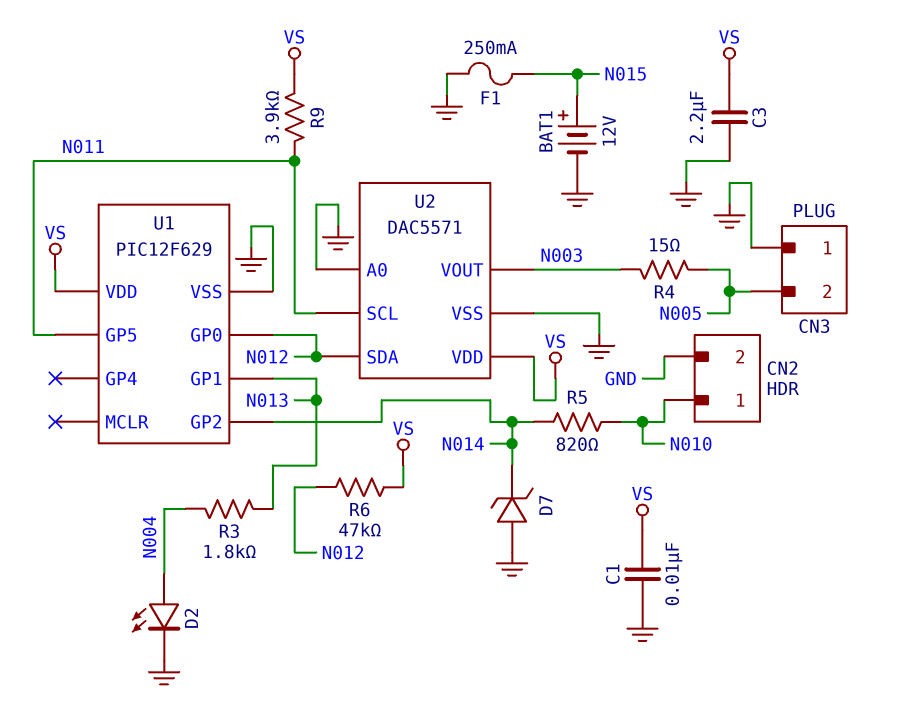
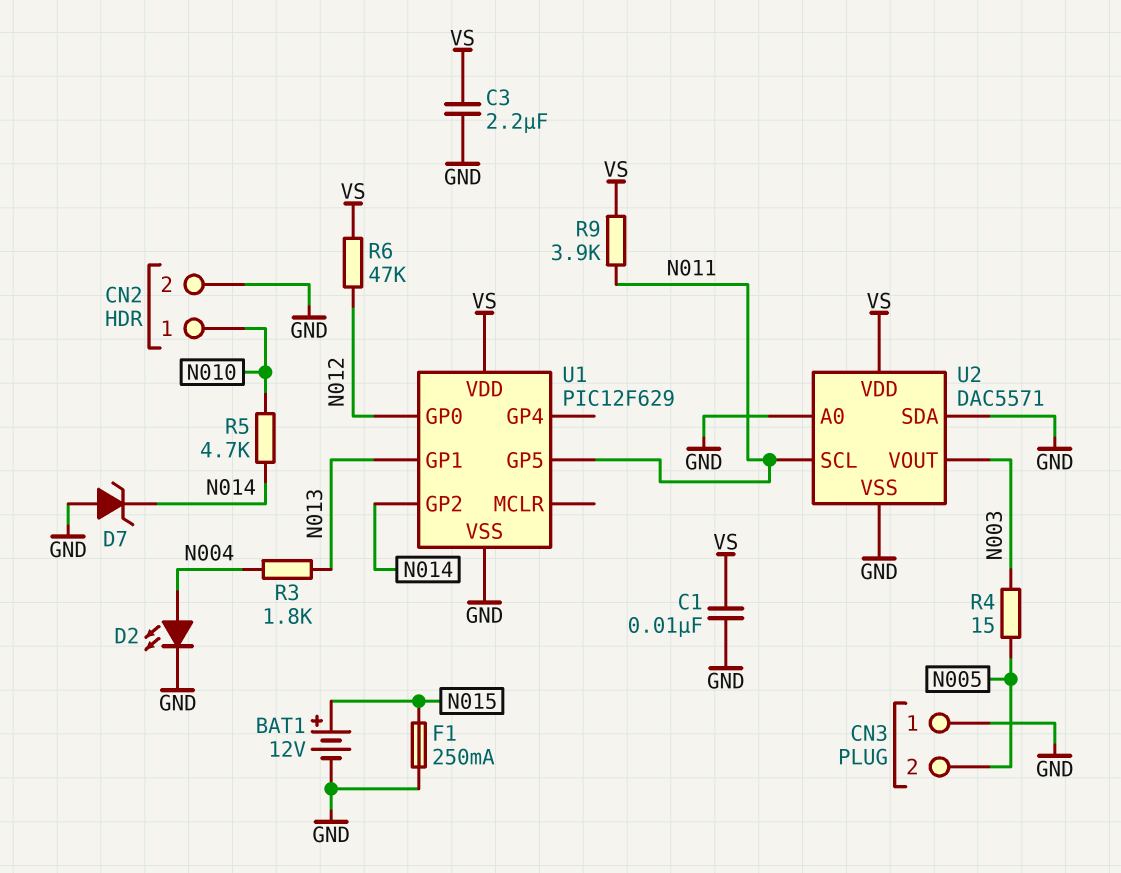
R5: 820 (N010, N014) -> 4.7k (N010, N014)
U2 pin SDA: N012 -> GND

